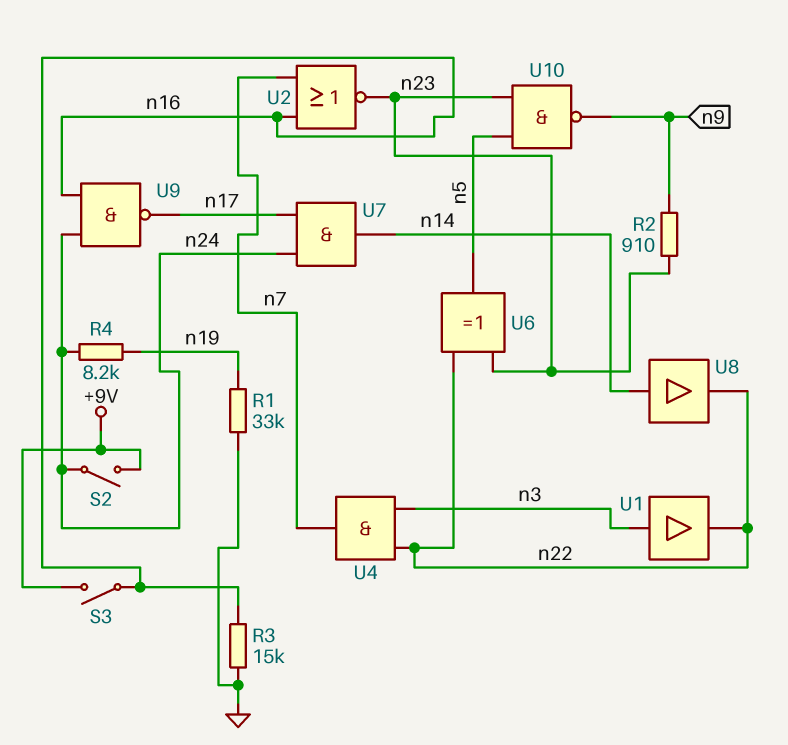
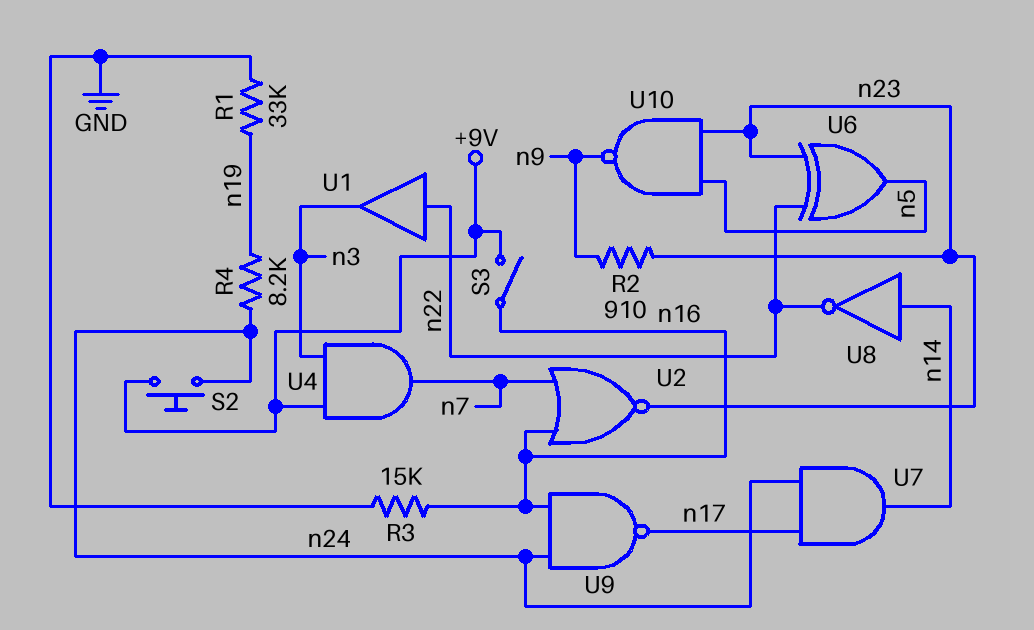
S2: switch (+9V, n24) -> button (+9V, n24)
U1: buffer (in n3, out n22) -> buffer (in n22, out n3)
U4: AND (in n3, in n22, out n7) -> AND (in +9V, in n3, out n7)
U8: buffer (in n14, out n22) -> NOT (in n14, out n22)

